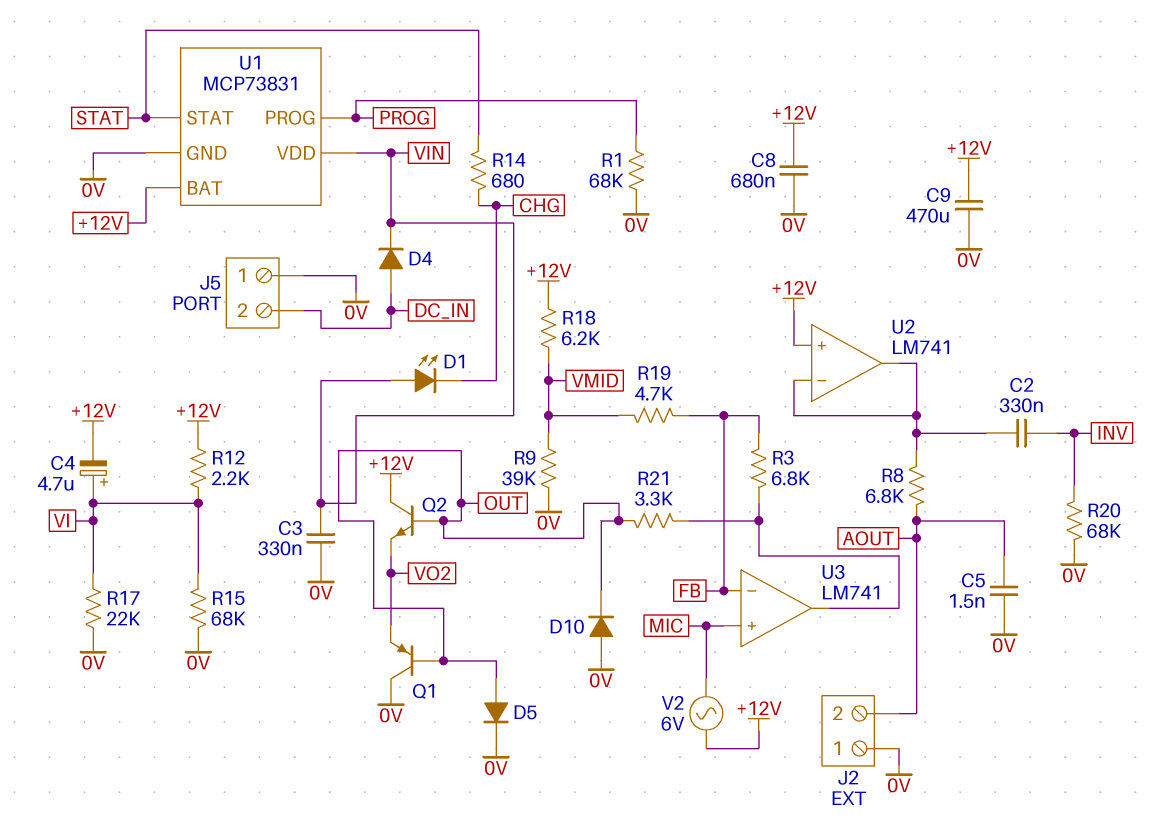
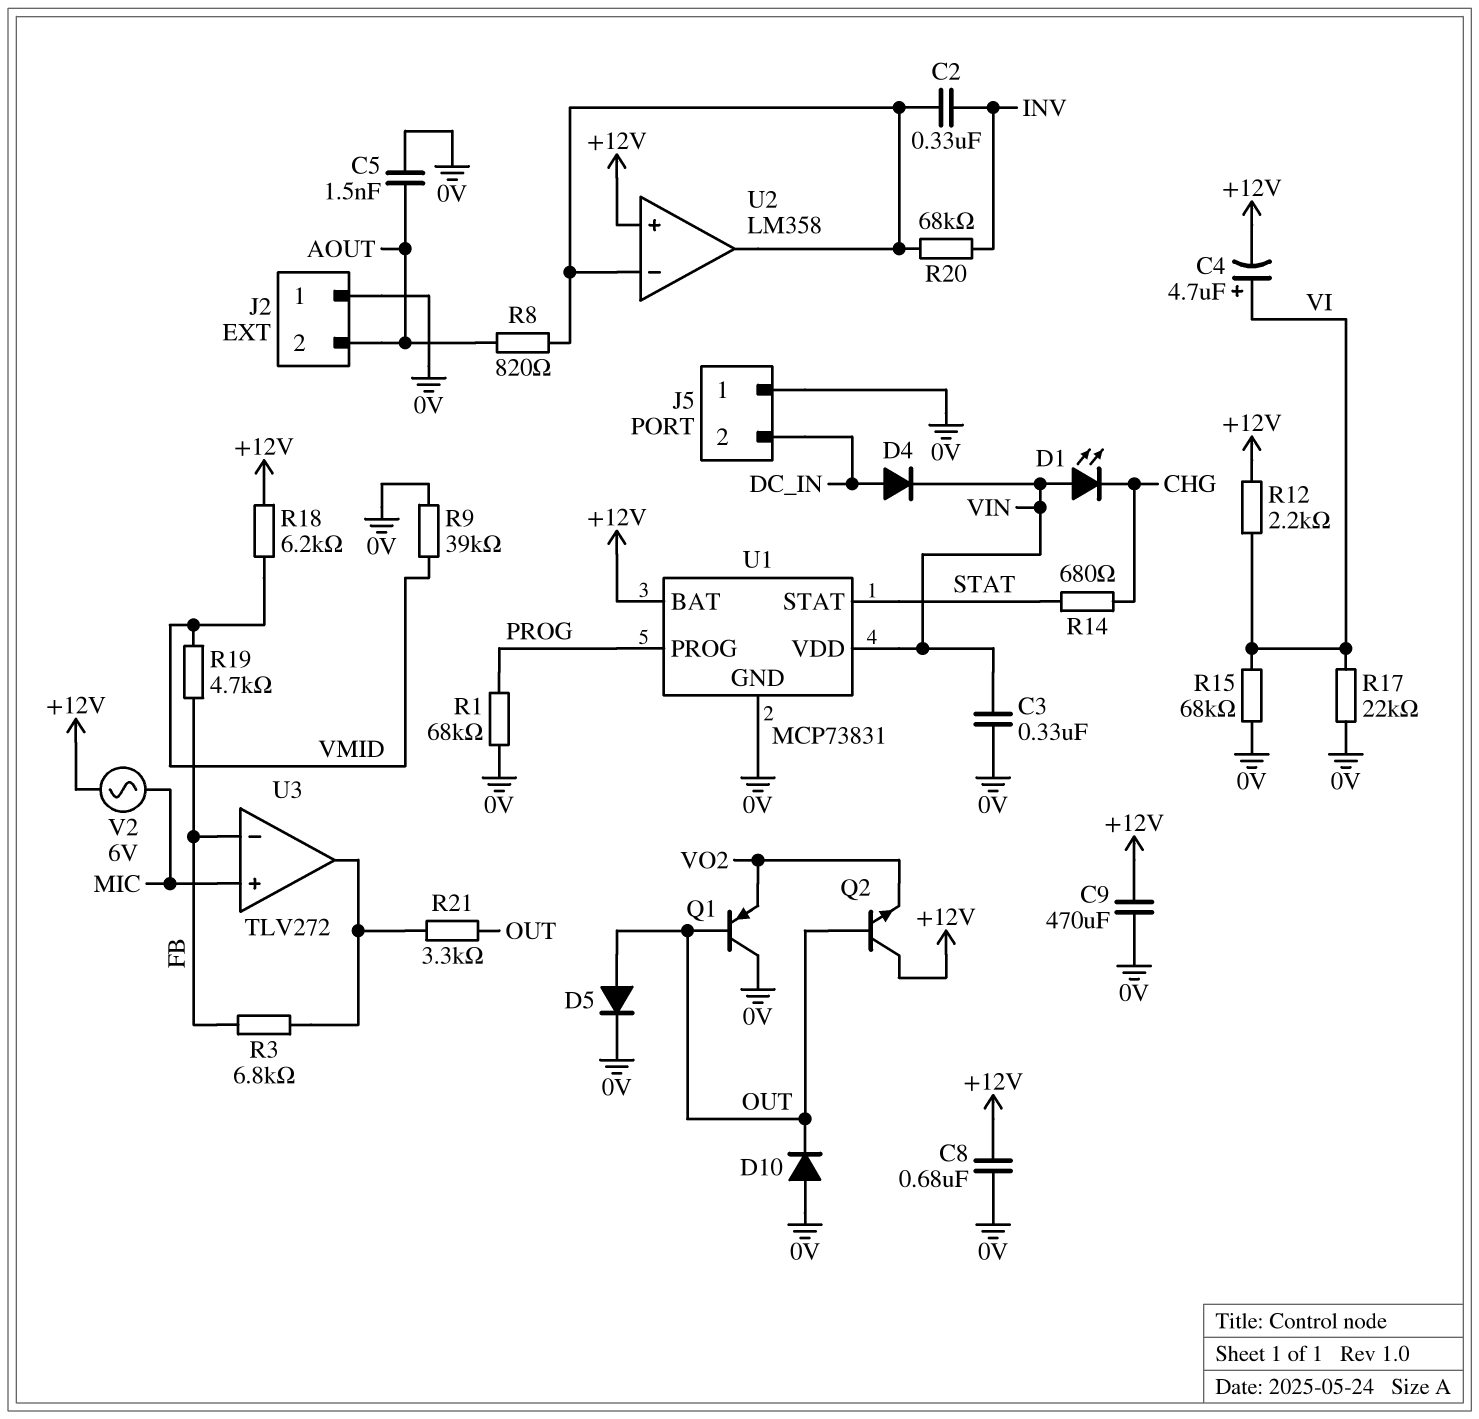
R8: 6.8k (AOUT, U2/in-) -> 820 (AOUT, U2/in-)
R20: 68k (0V, INV) -> 68k (INV, U2/in-)
U2: LM741 -> LM358
U3: LM741 -> TLV272

